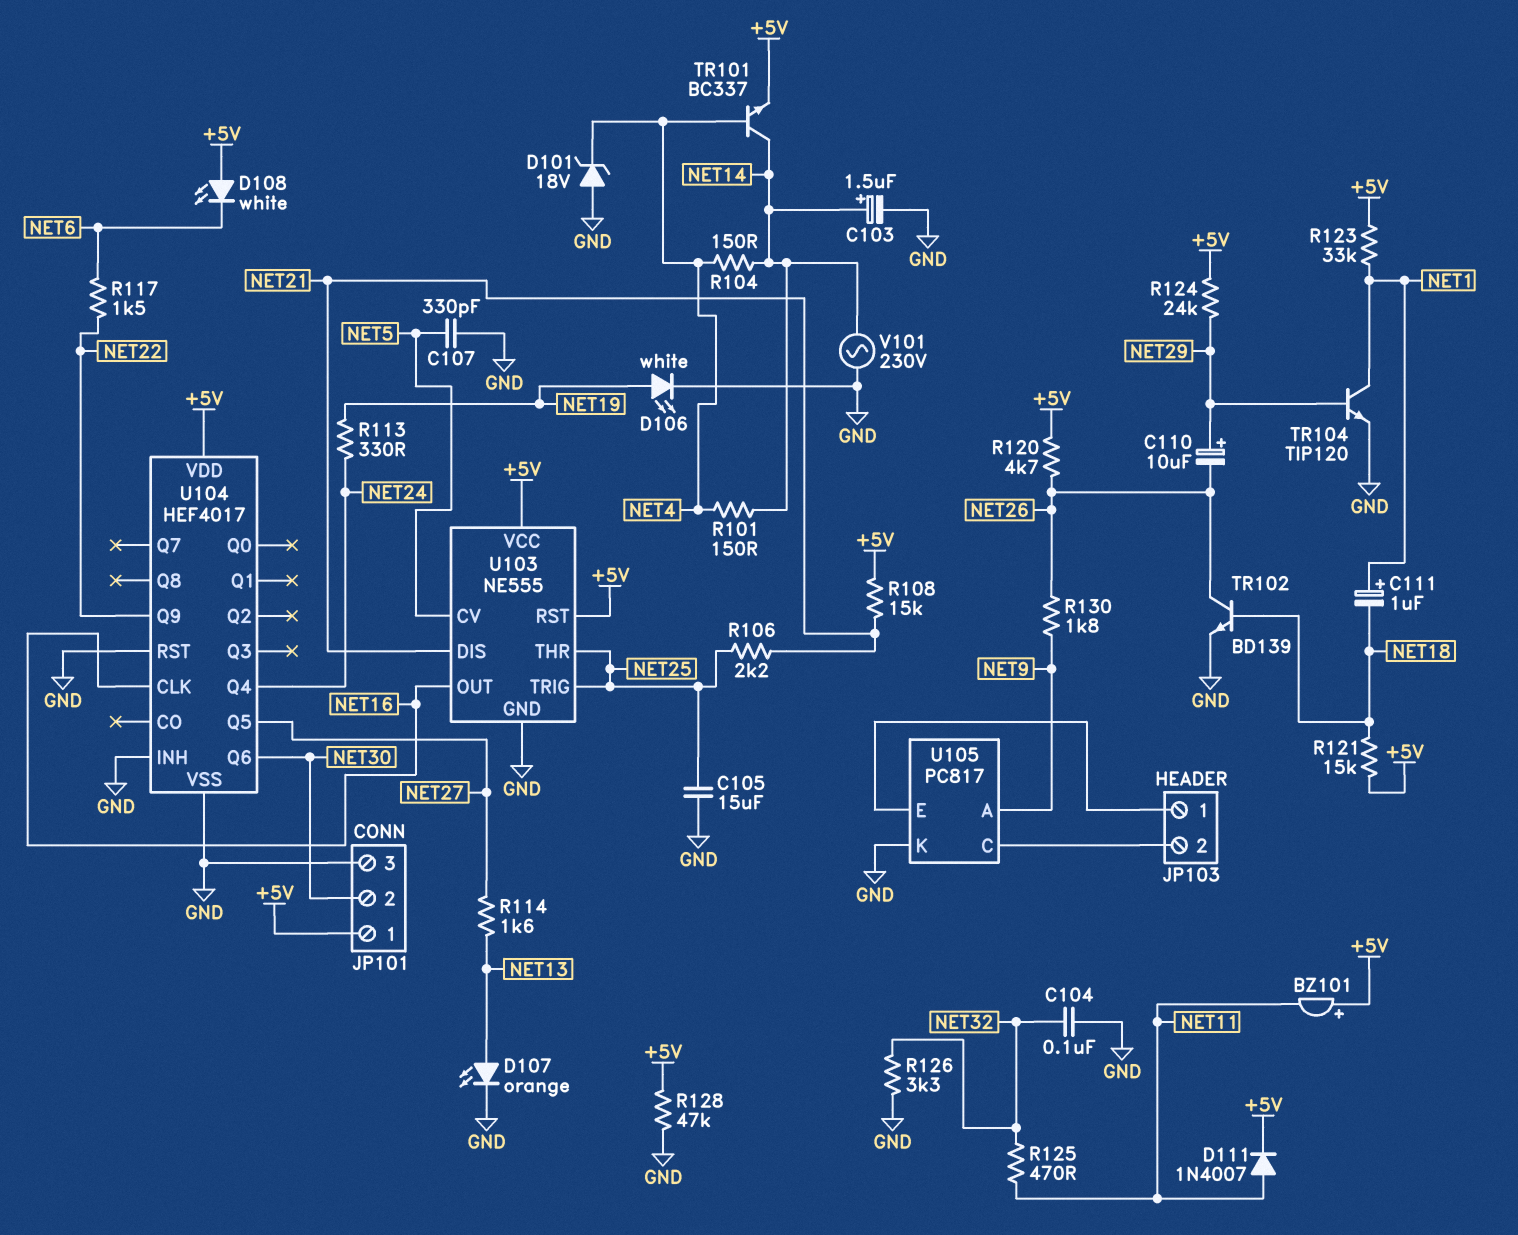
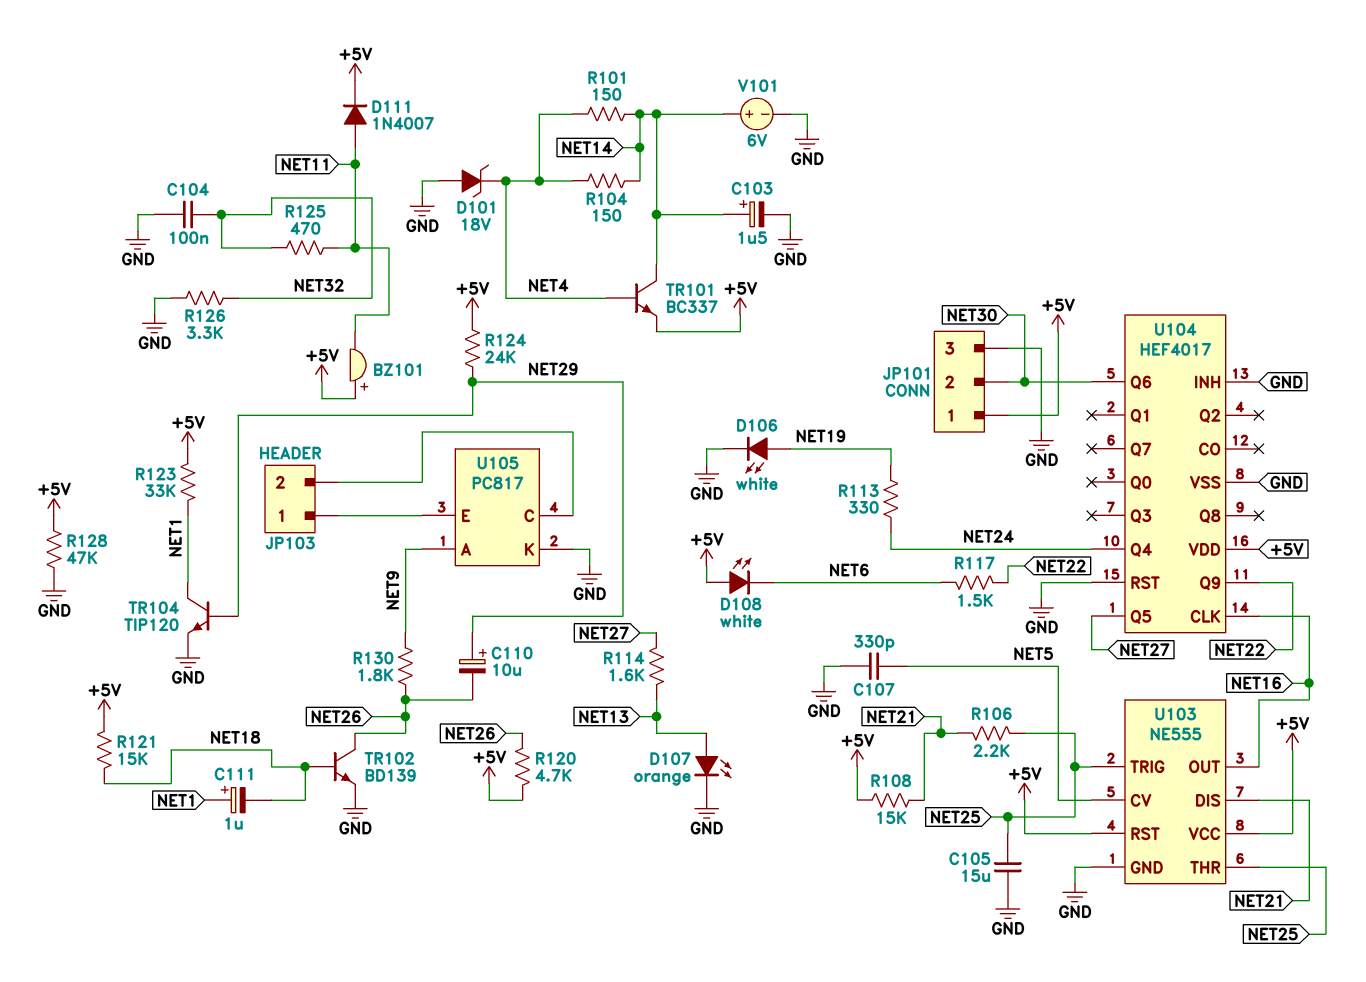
V101: AC 230V (GND, NET14) -> 6V (plus NET14, minus GND)

